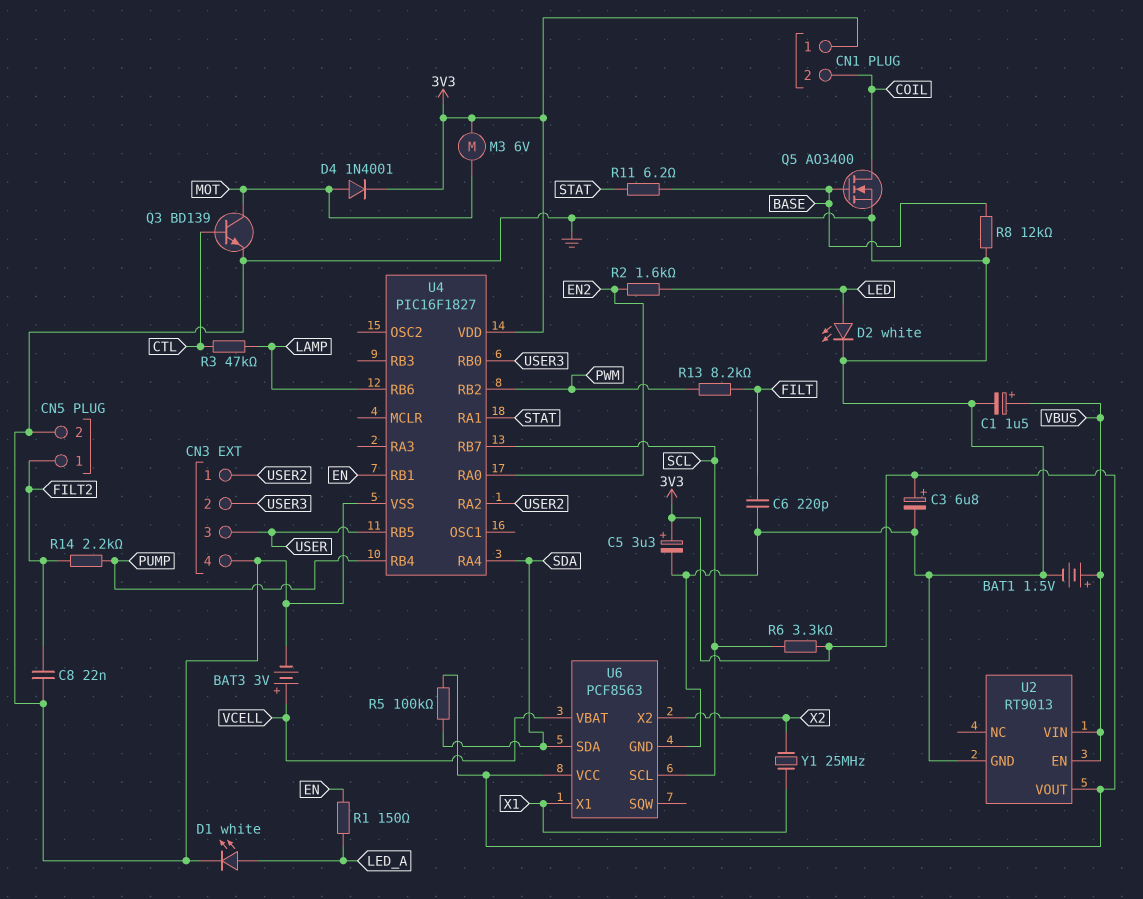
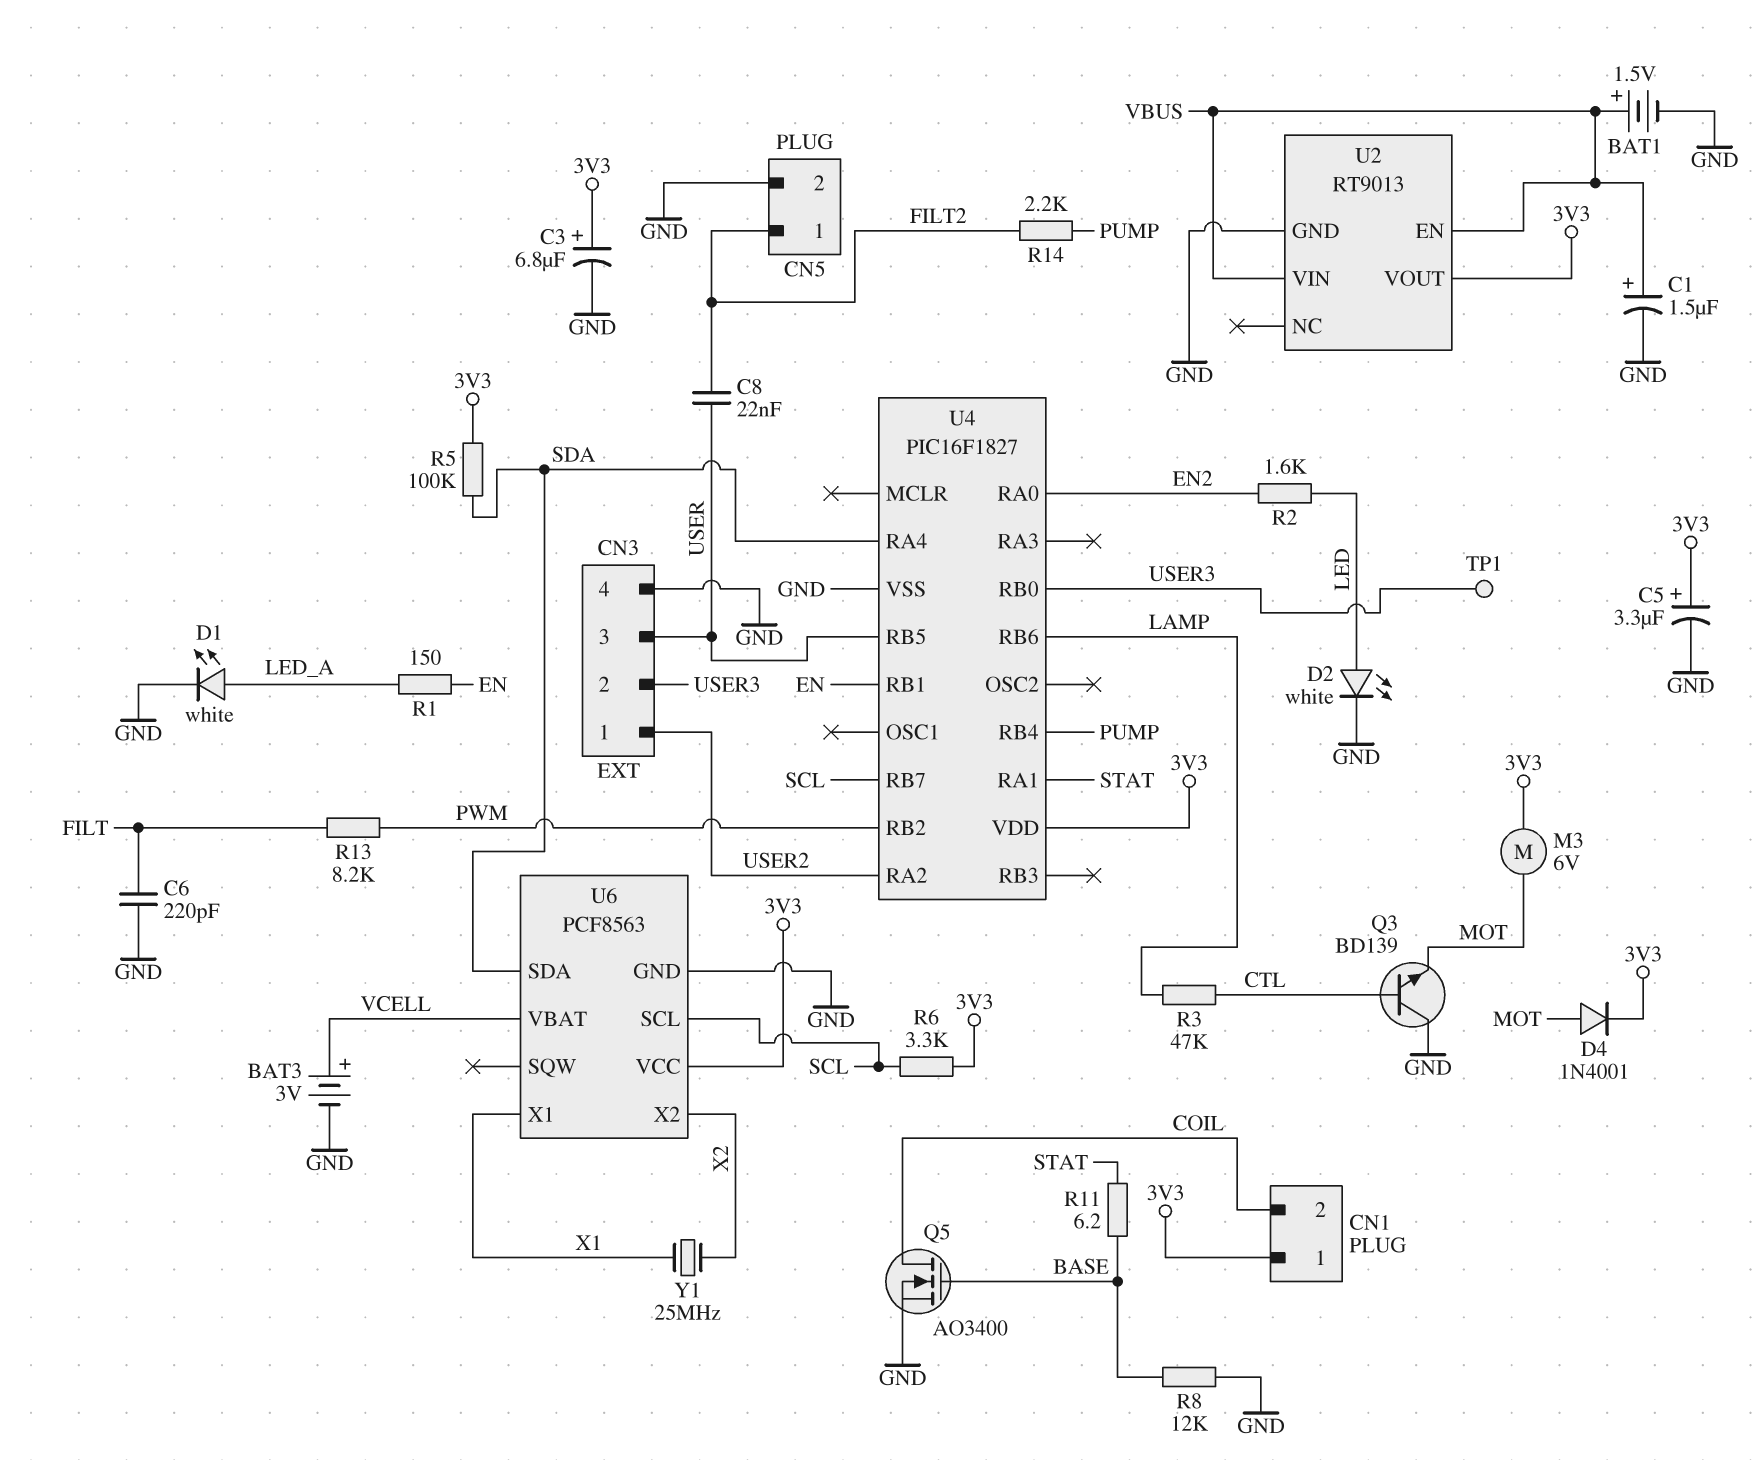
C8: 22nF (FILT2, GND) -> 22nF (FILT2, USER)
Q3: NPN BD139 (B CTL, C MOT, E GND) -> NPN BD139 (B CTL, C GND, E MOT)
TP1: none -> test point (USER3)

